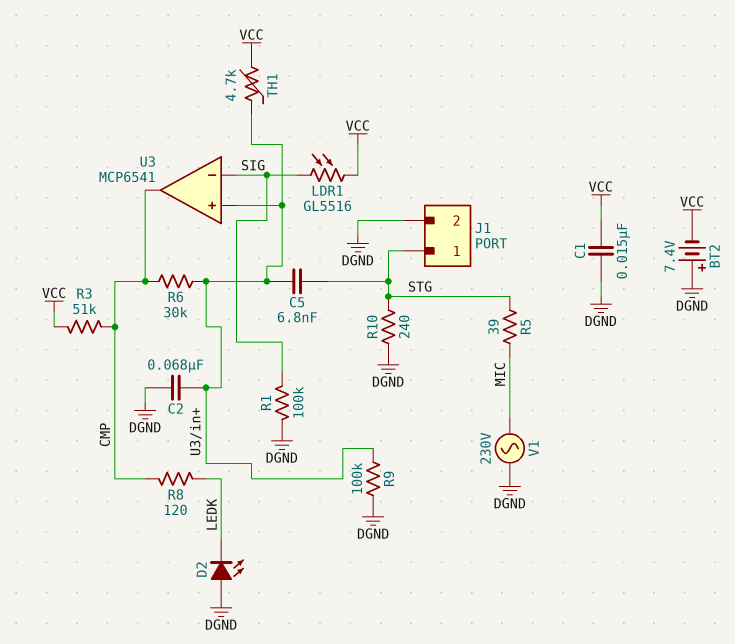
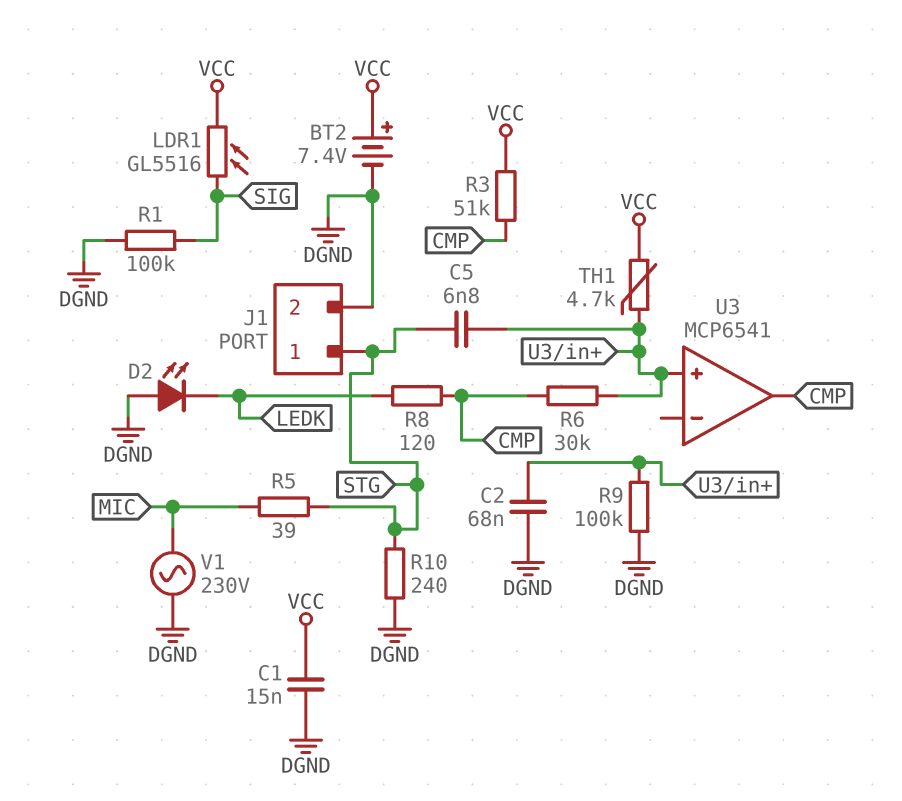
BT2: 7.4V (plus DGND, minus VCC) -> 7.4V (plus VCC, minus DGND)
U3 pin in-: SIG -> none

